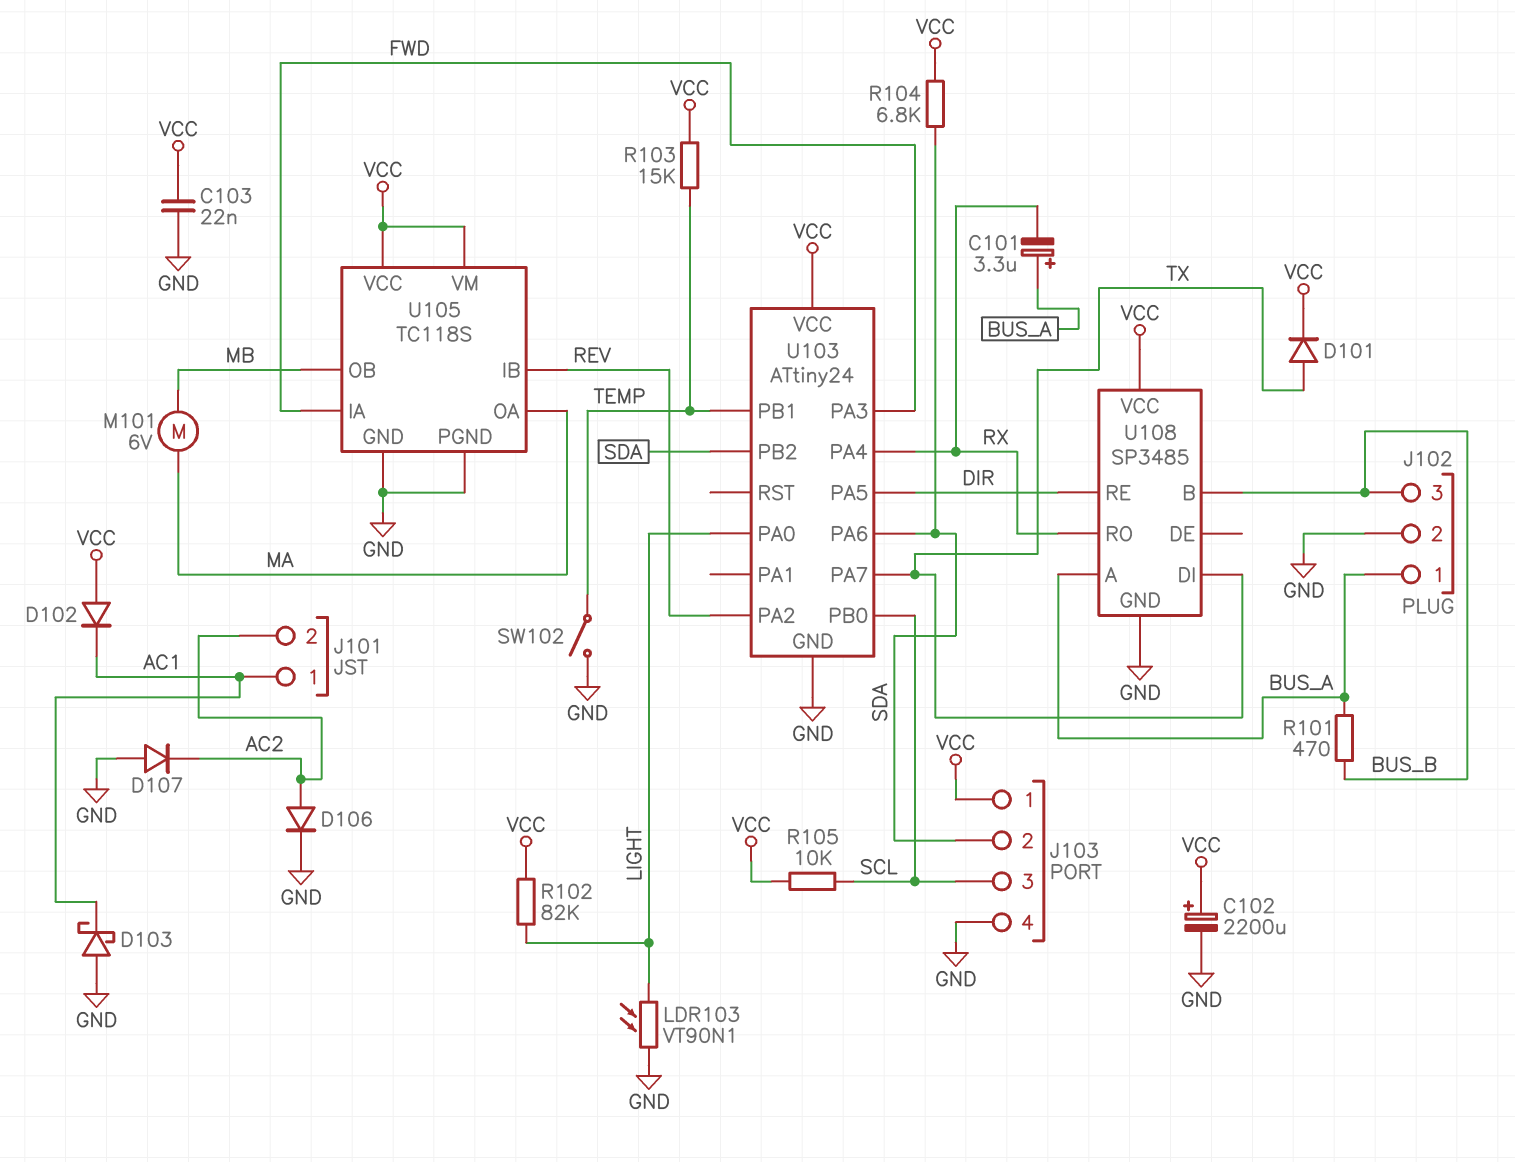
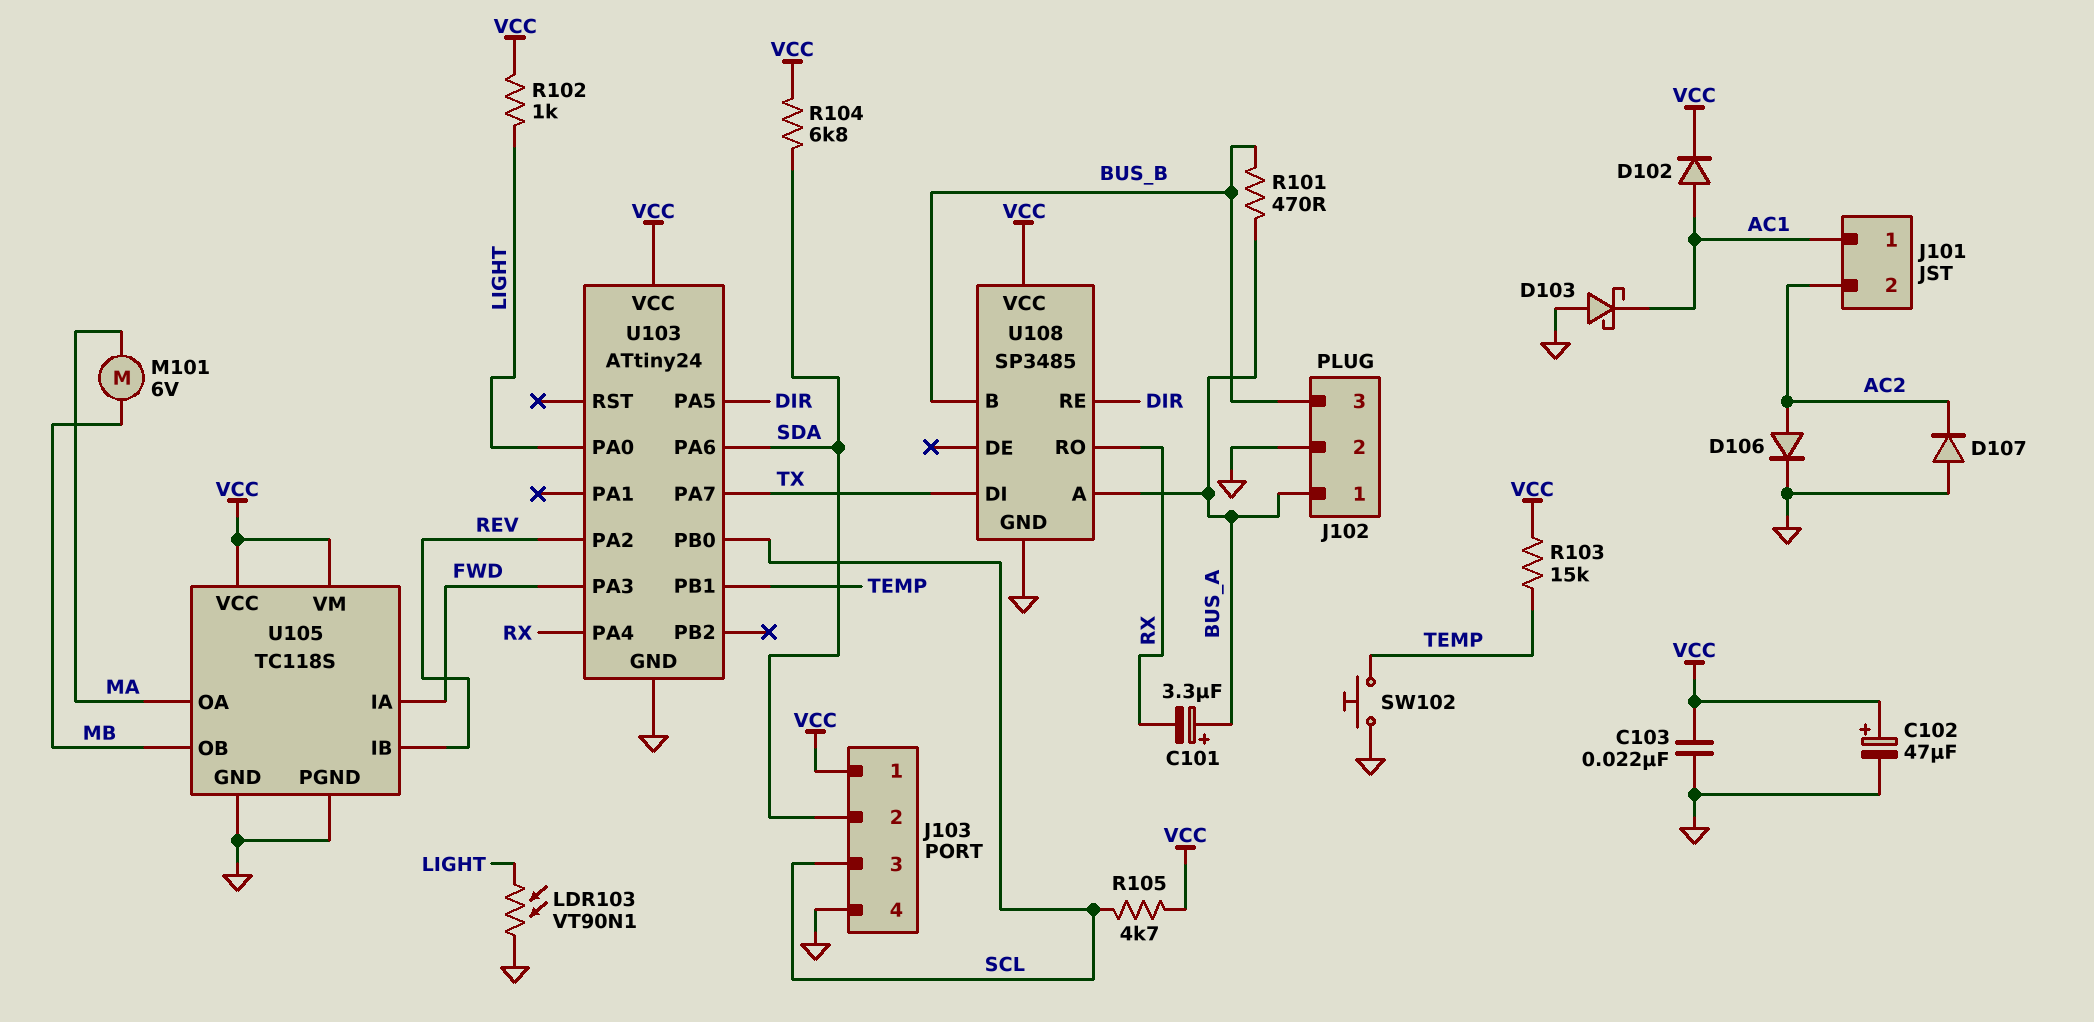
C102: 2200uF (plus VCC, minus GND) -> 47uF (plus VCC, minus GND)
D101: diode (A TX, K VCC) -> none
D102: diode (A VCC, K AC1) -> diode (A AC1, K VCC)
R102: 82k (LIGHT, VCC) -> 1k (LIGHT, VCC)
R105: 10k (SCL, VCC) -> 4.7k (SCL, VCC)
SW102: switch (GND, TEMP) -> button (GND, TEMP)
U103 pin PB2: SDA -> none

